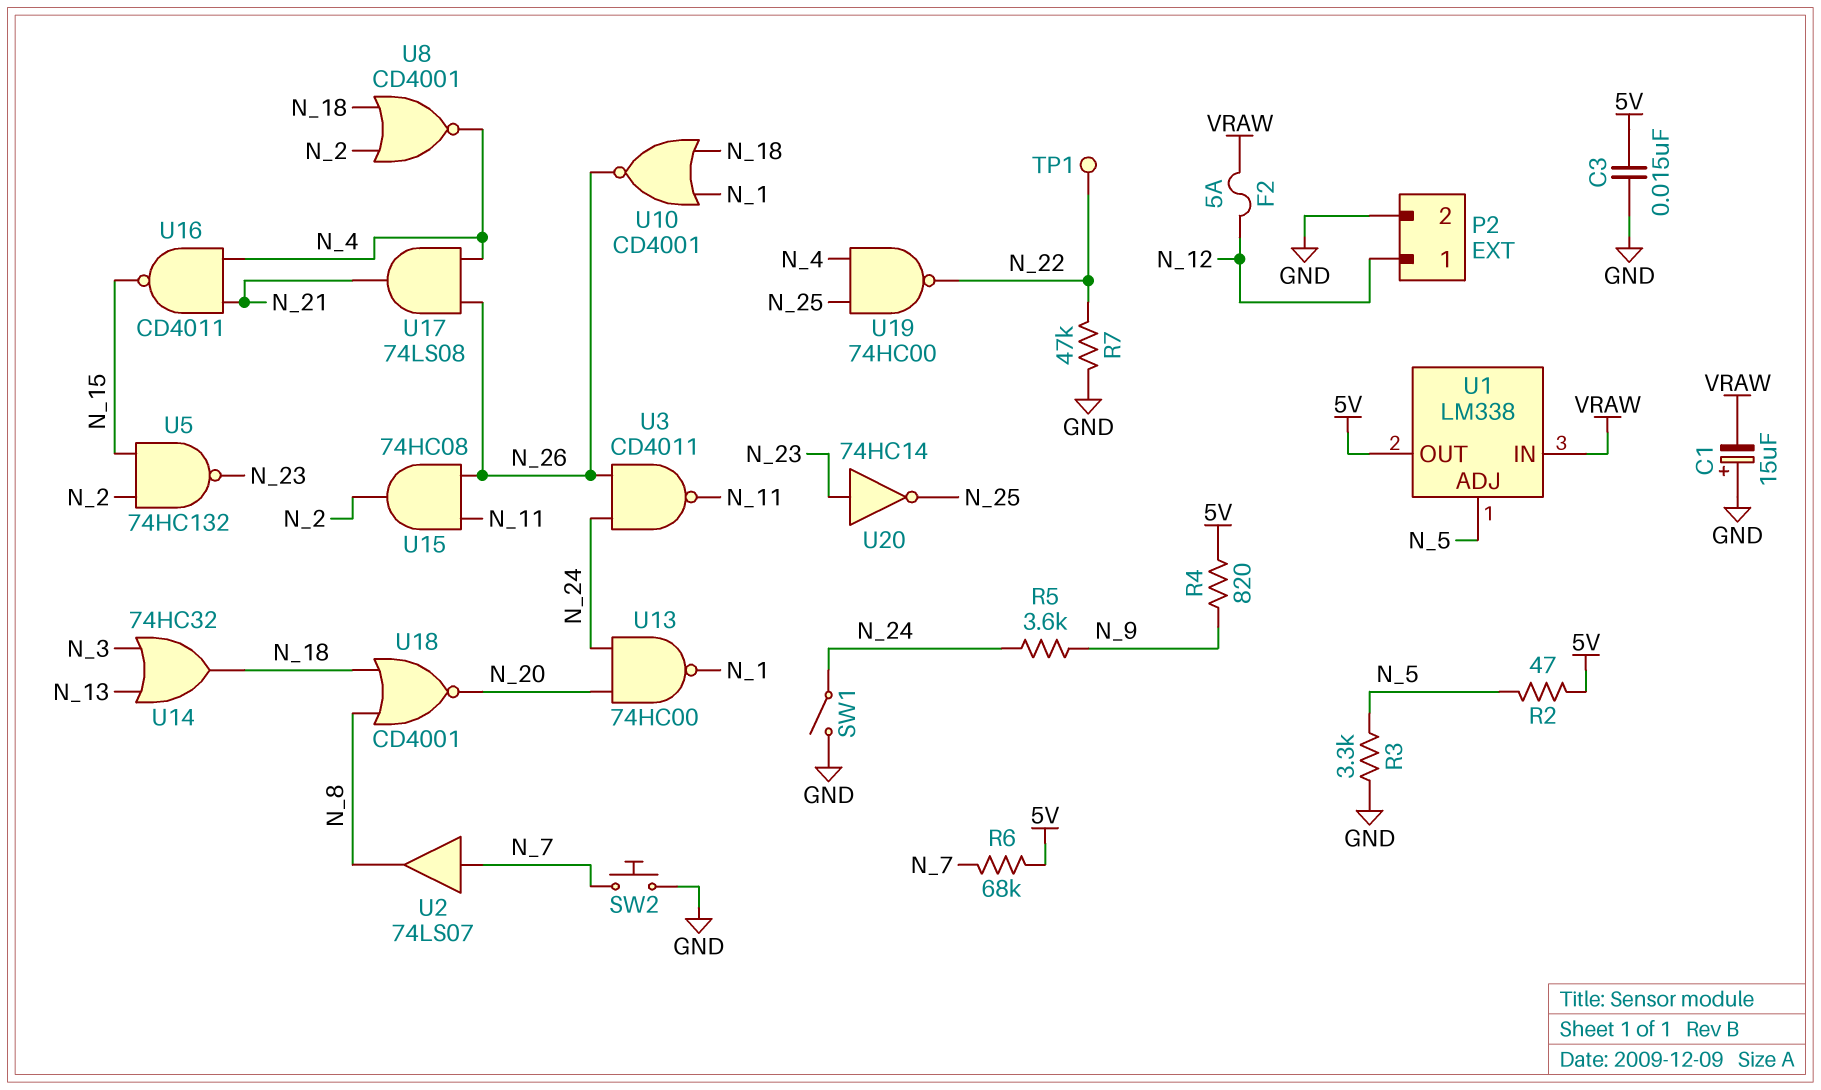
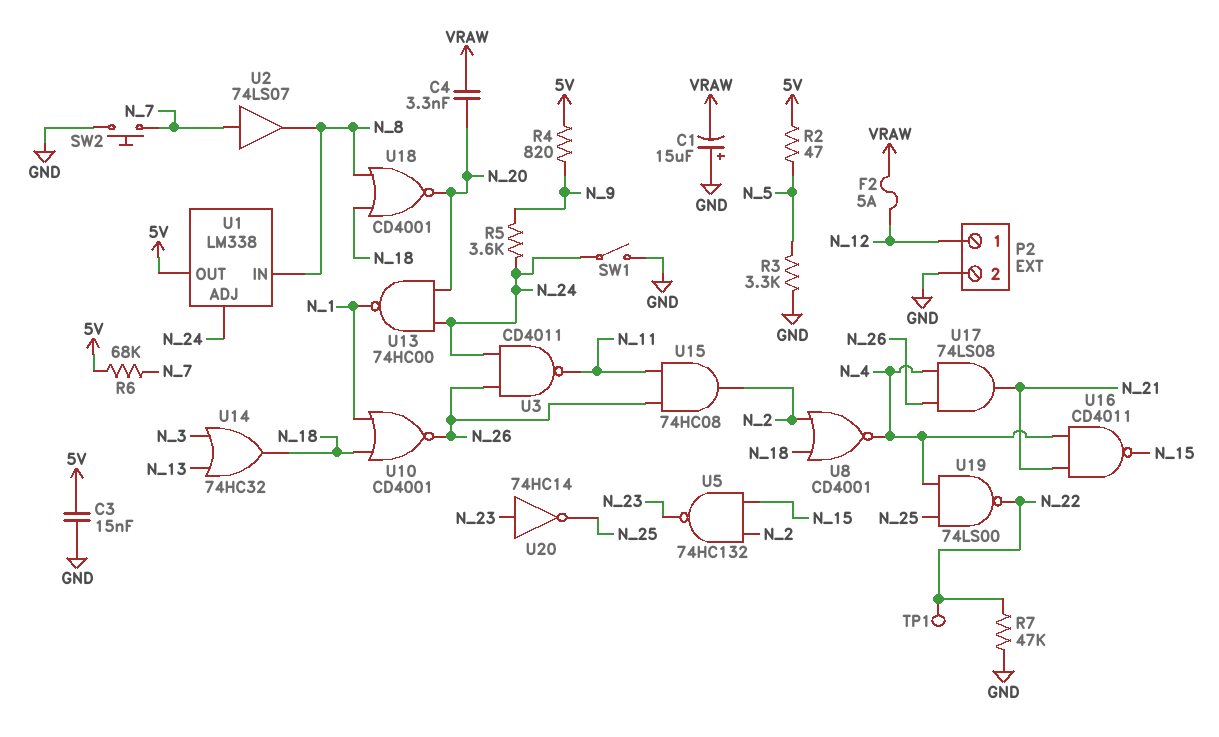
C4: none -> 3.3nF (N_20, VRAW)
U1 pin ADJ: N_5 -> N_24
U1 pin IN: VRAW -> N_8
U19: NAND 74HC00 (in N_4, in N_25, out N_22) -> NAND 74LS00 (in N_4, in N_25, out N_22)

